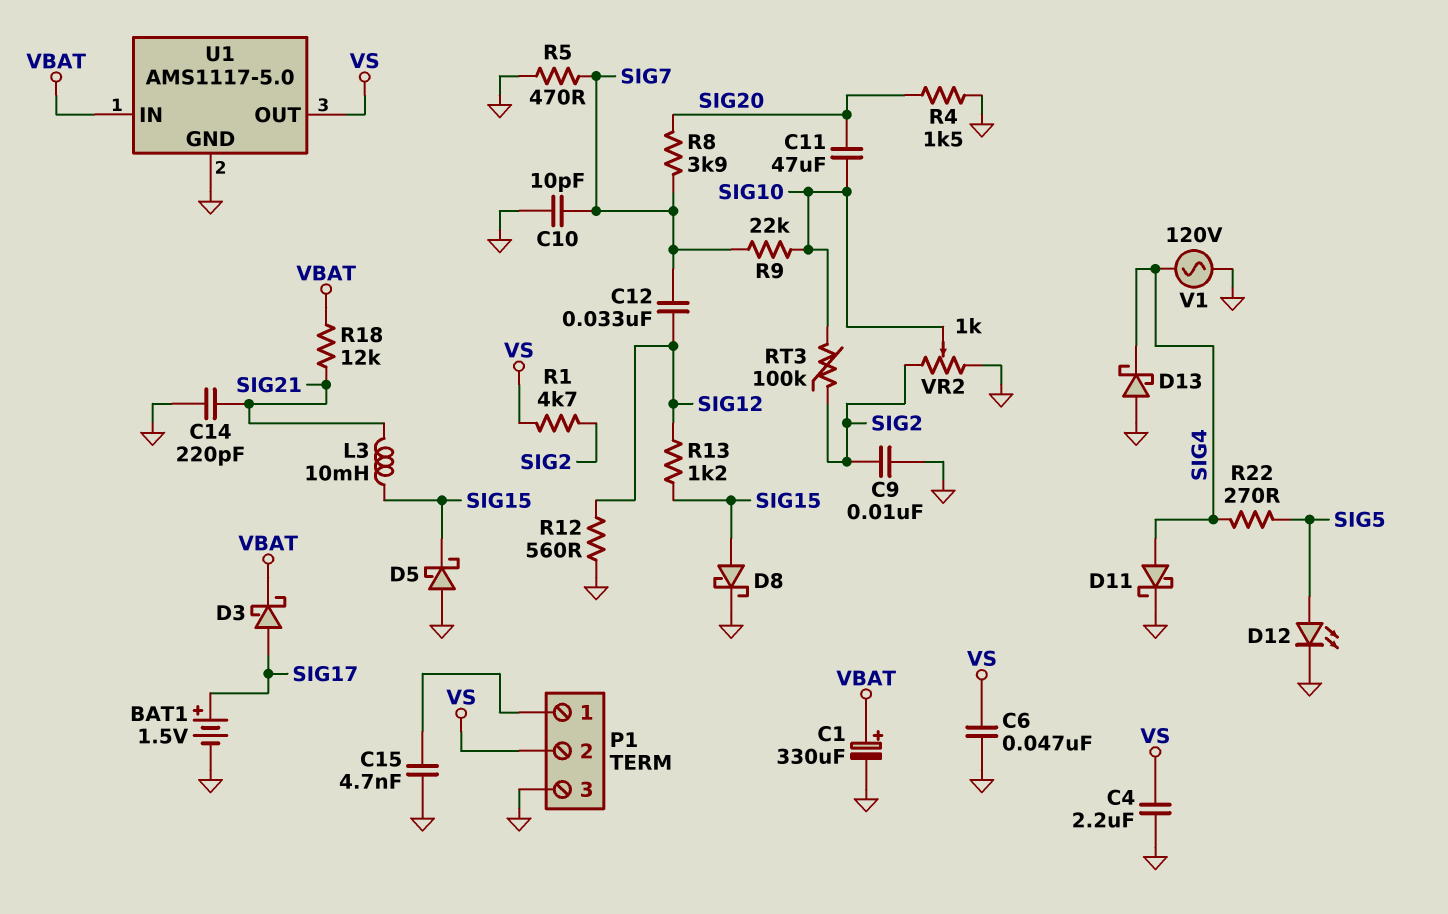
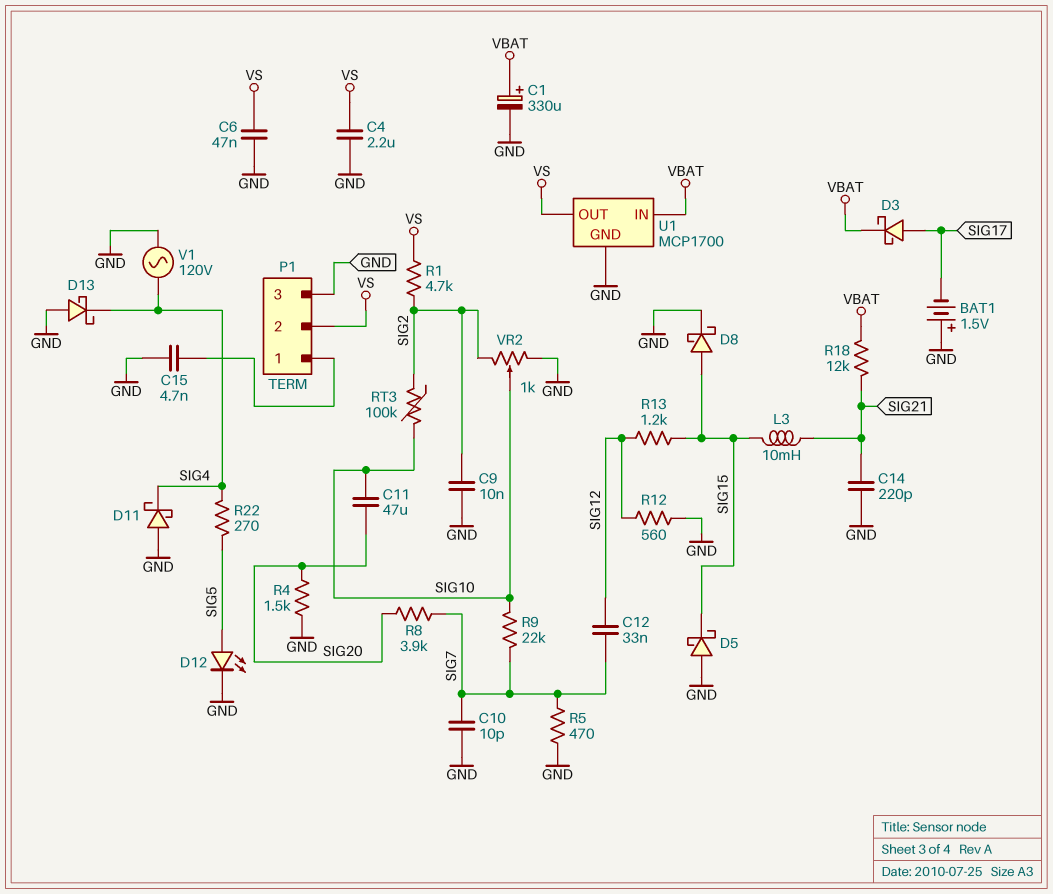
BAT1: 1.5V (plus SIG17, minus GND) -> 1.5V (plus GND, minus SIG17)
D11: schottky (A SIG4, K GND) -> schottky (A GND, K SIG4)
U1: AMS1117-5.0 -> MCP1700

